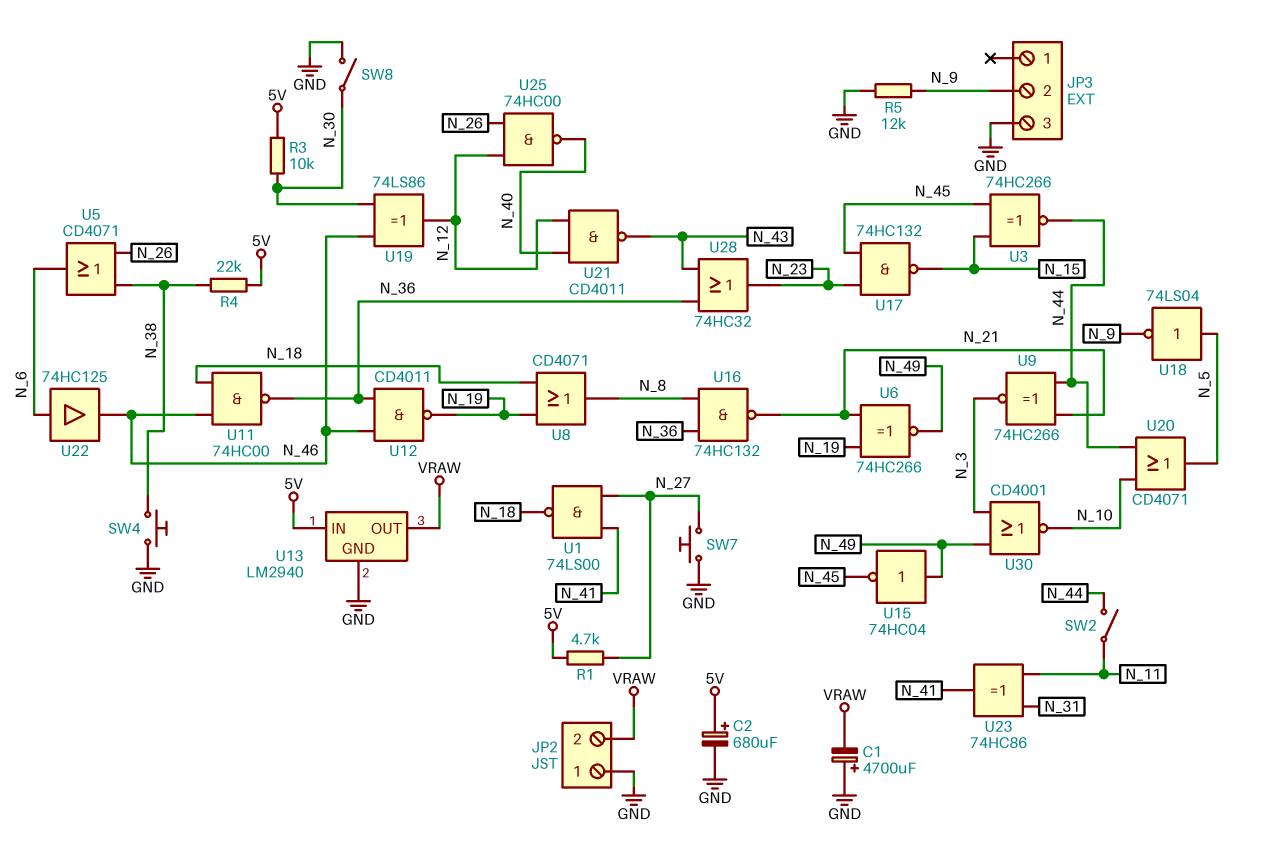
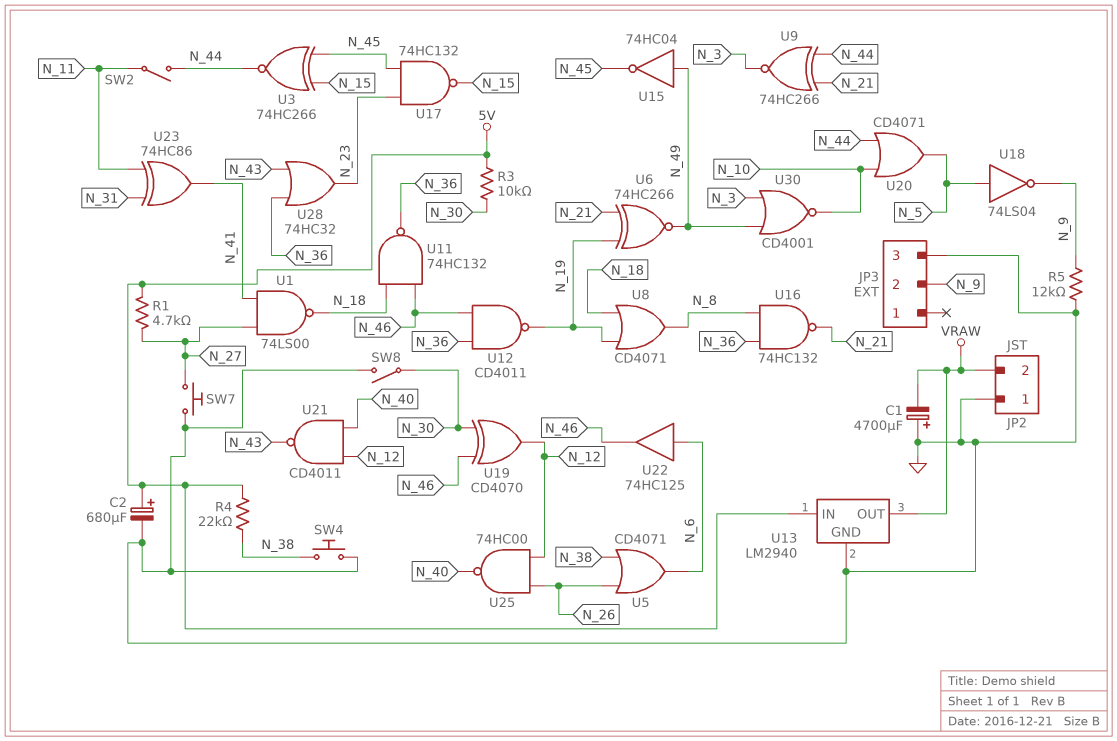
U11: NAND 74HC00 (in N_18, in N_46, out N_36) -> NAND 74HC132 (in N_18, in N_46, out N_36)
U19: XOR 74LS86 (in N_30, in N_46, out N_12) -> XOR CD4070 (in N_30, in N_46, out N_12)

